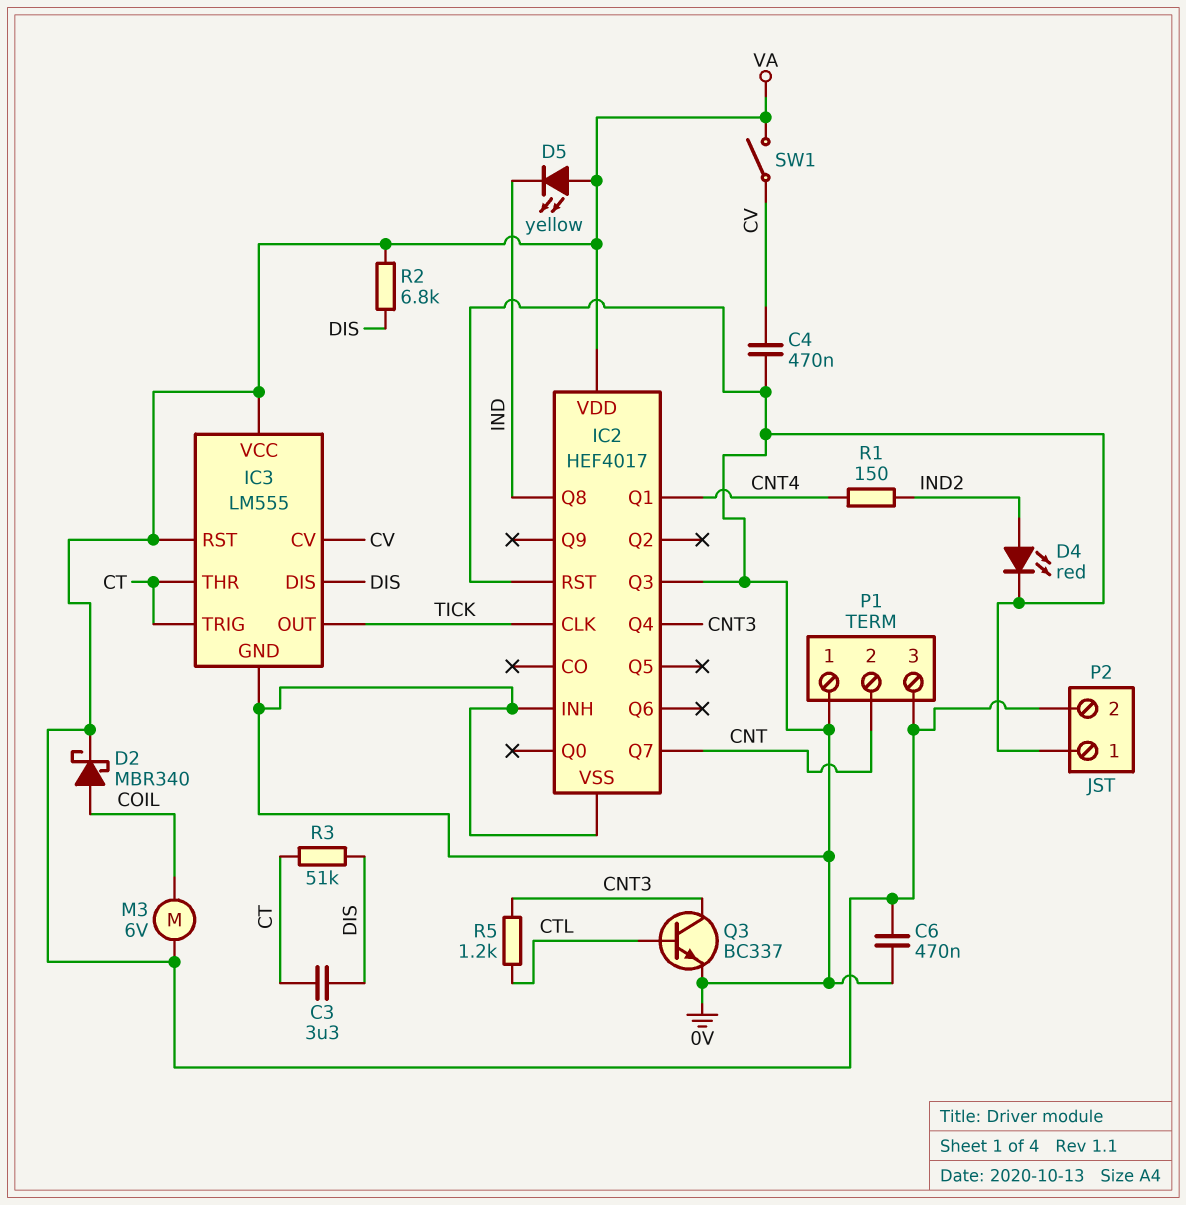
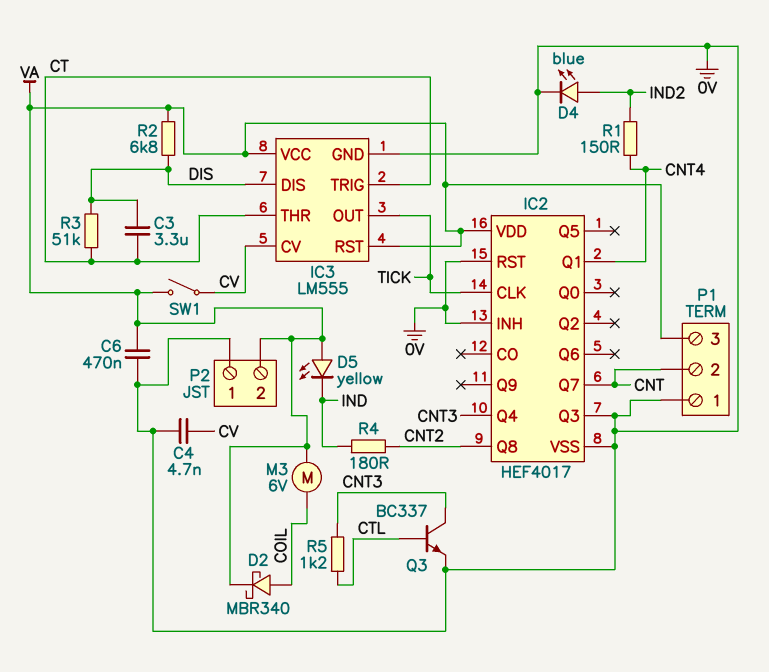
C4: 470nF (0V, CV) -> 4.7nF (0V, CV)
D4: LED red (A IND2, K 0V) -> LED blue (A IND2, K 0V)
IC2 pin Q8: IND -> CNT2
R4: none -> 180 (CNT2, IND)

